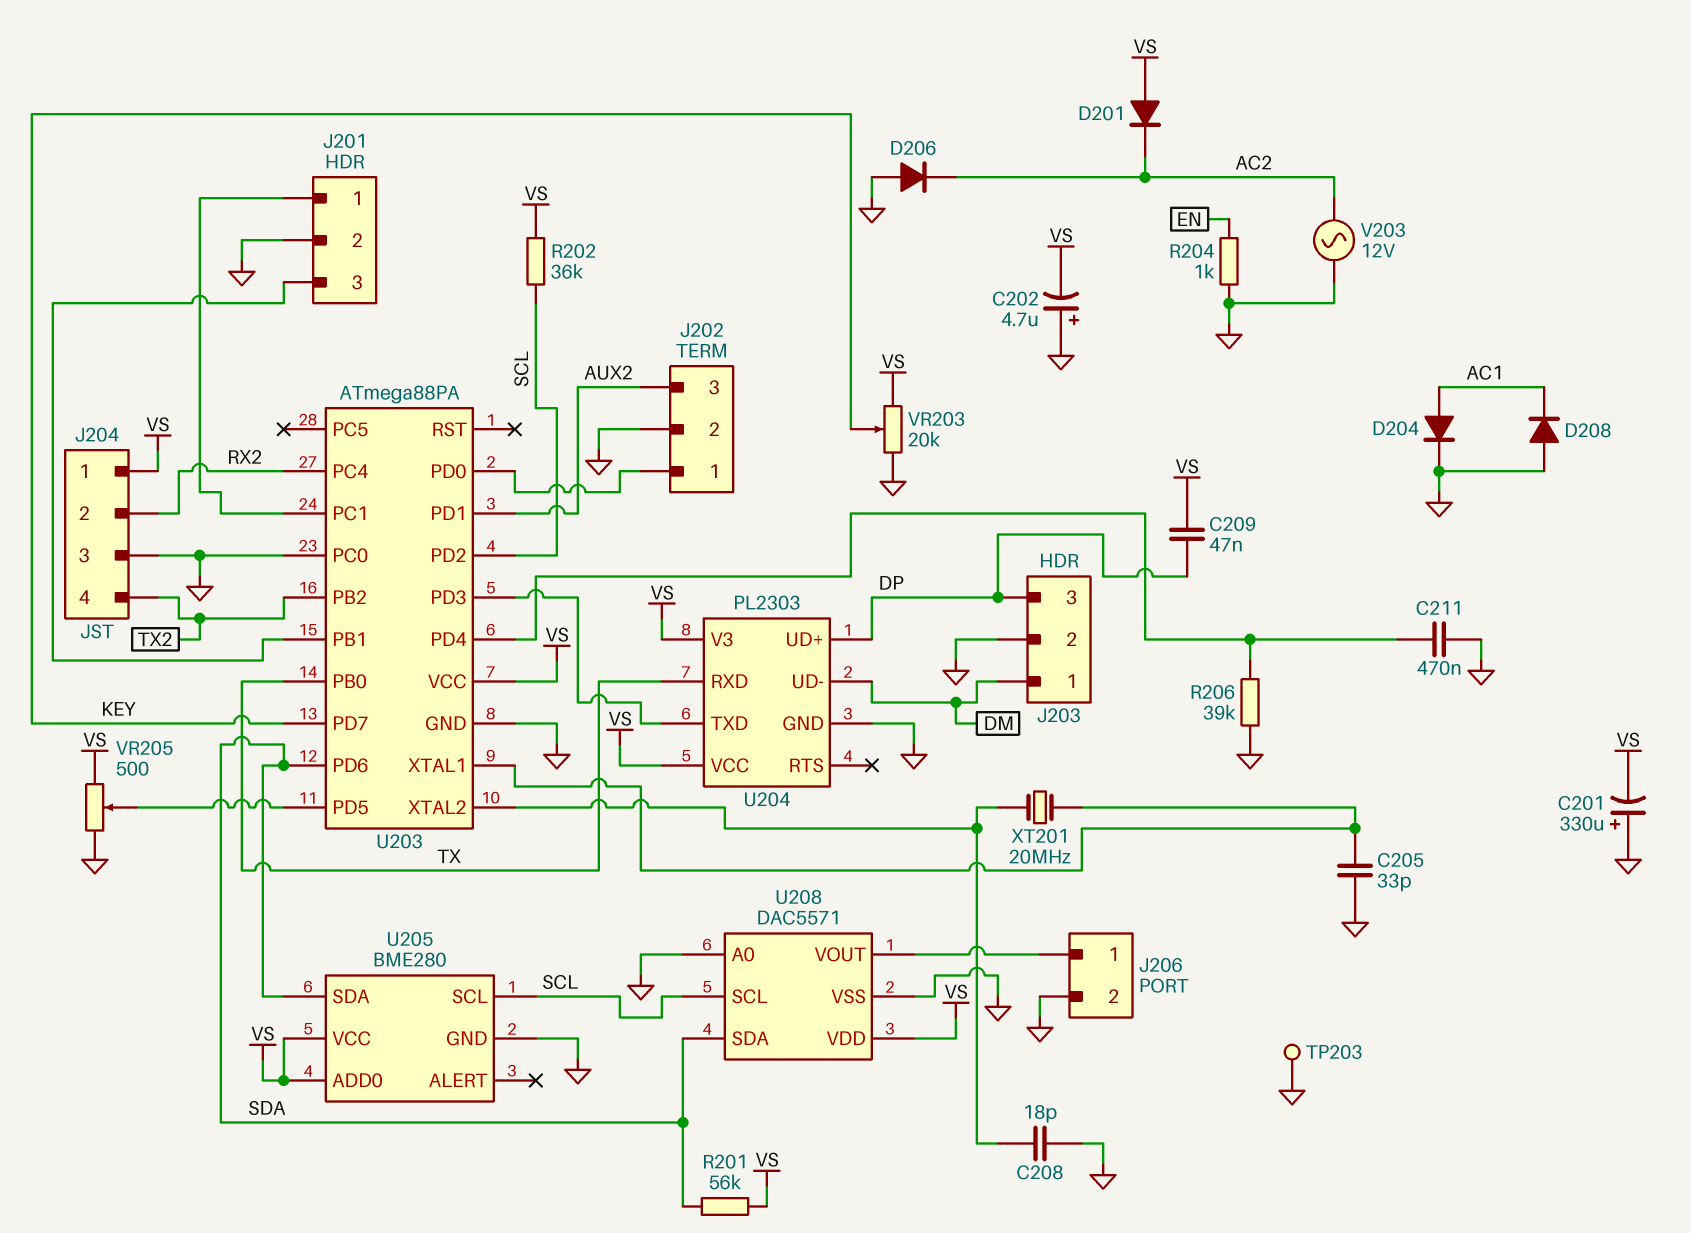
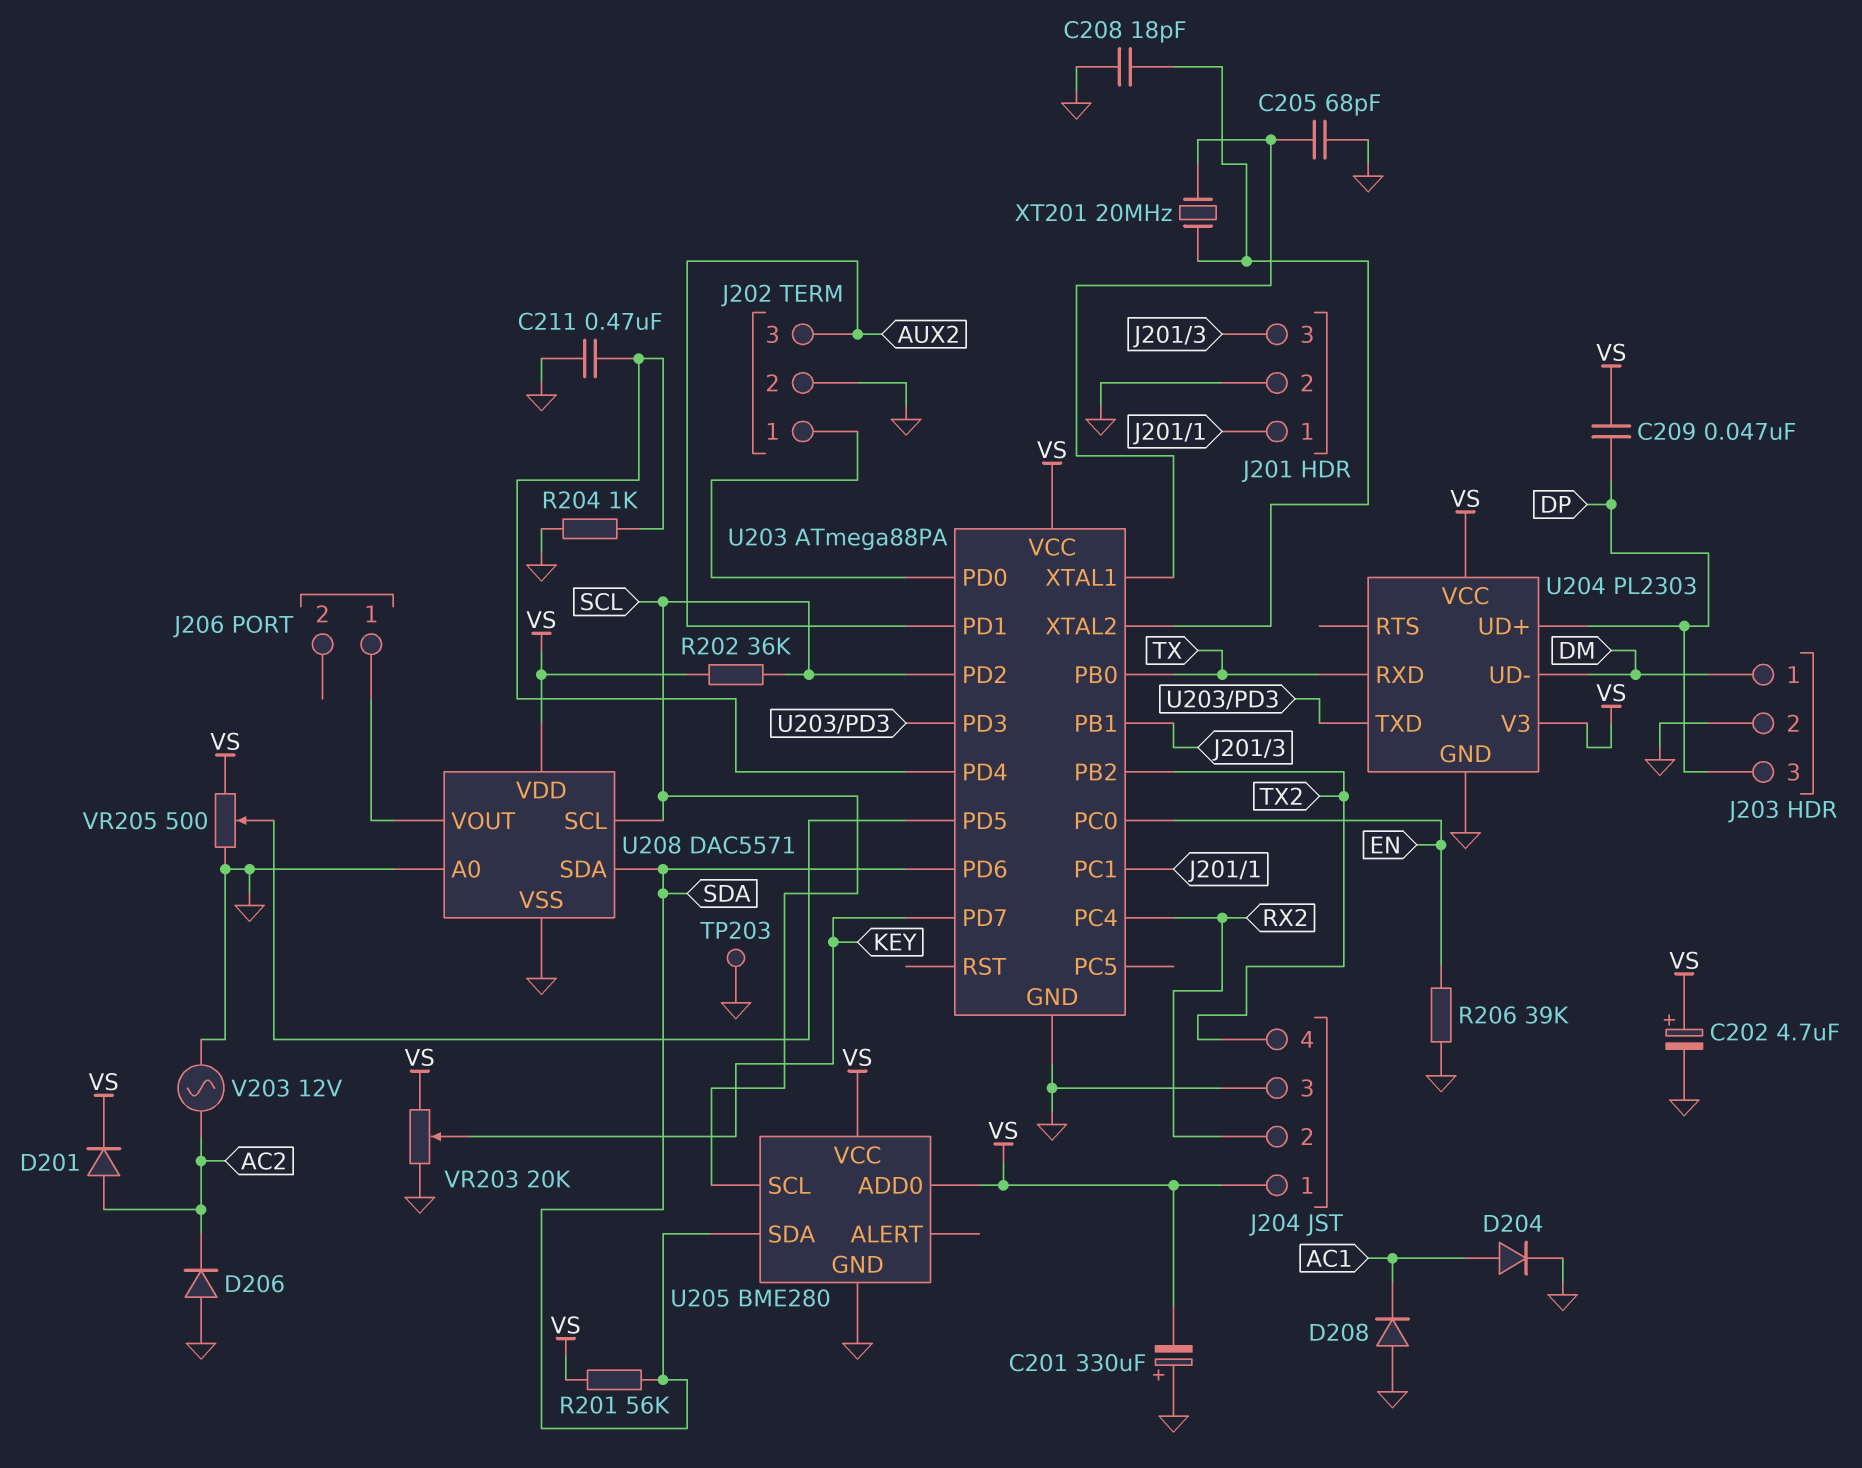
C202: 4.7uF (plus GND, minus VS) -> 4.7uF (plus VS, minus GND)
C205: 33pF (GND, U203/XTAL1) -> 68pF (GND, U203/XTAL1)
D201: diode (A VS, K AC2) -> diode (A AC2, K VS)
J206 pin 2: GND -> none
R204: 1k (EN, GND) -> 1k (GND, U203/PD4)
R206: 39k (GND, U203/PD4) -> 39k (EN, GND)
U203 pin PC0: GND -> EN

